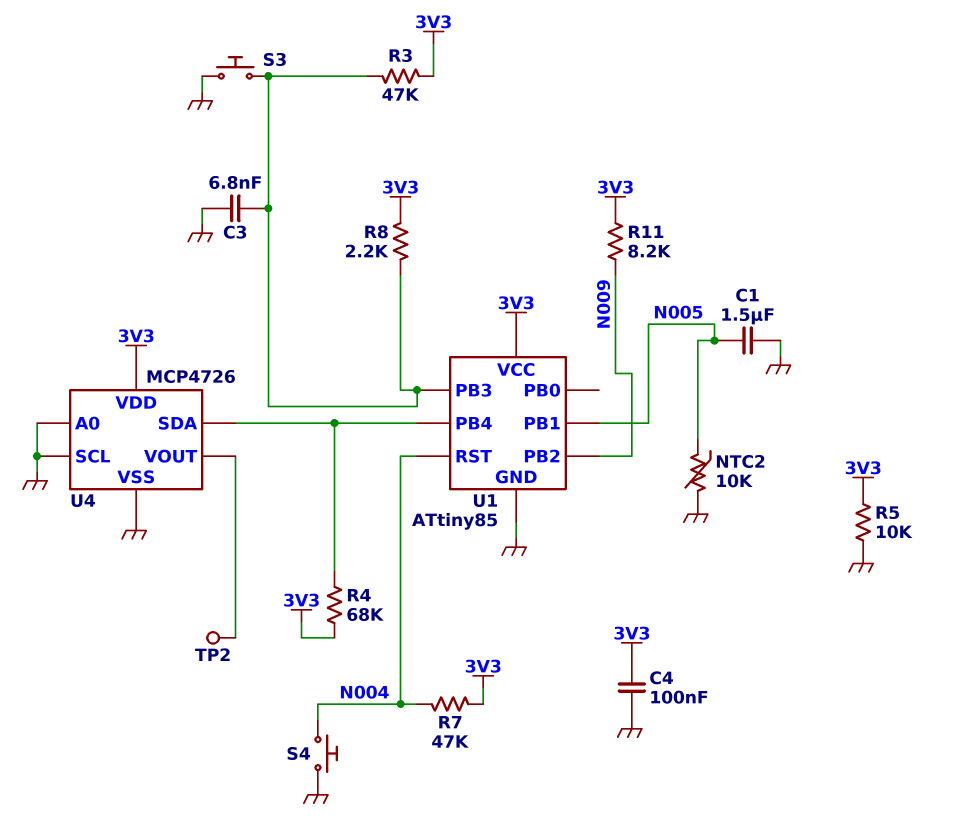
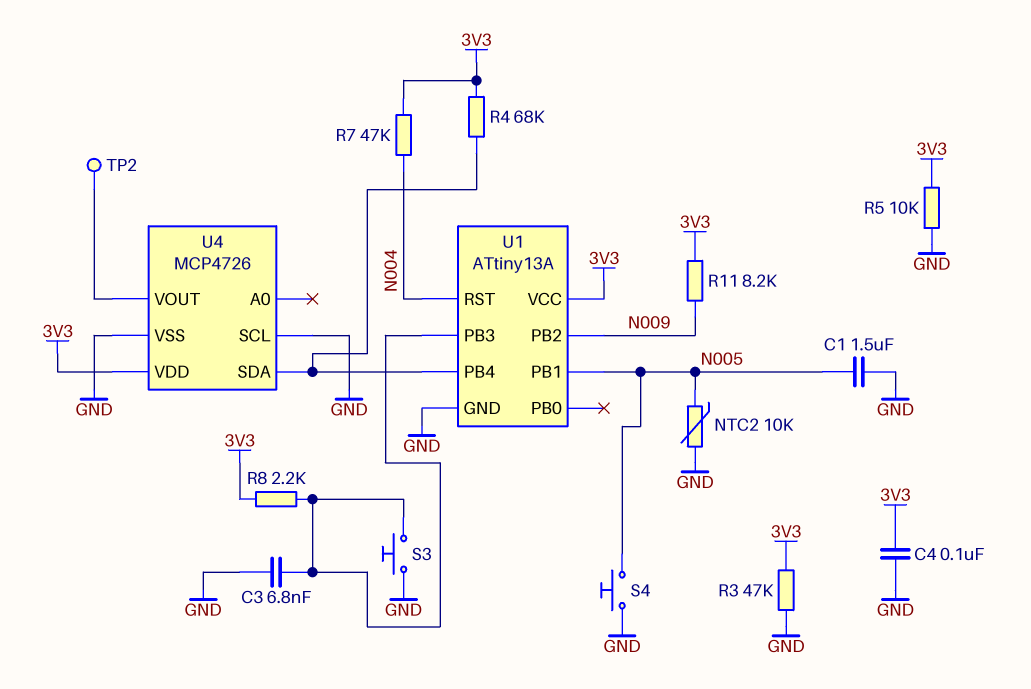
R3: 47k (3V3, U1/PB3) -> 47k (3V3, GND)
S4: button (GND, N004) -> button (GND, N005)
U1: ATtiny85 -> ATtiny13A
U4 pin A0: GND -> none

